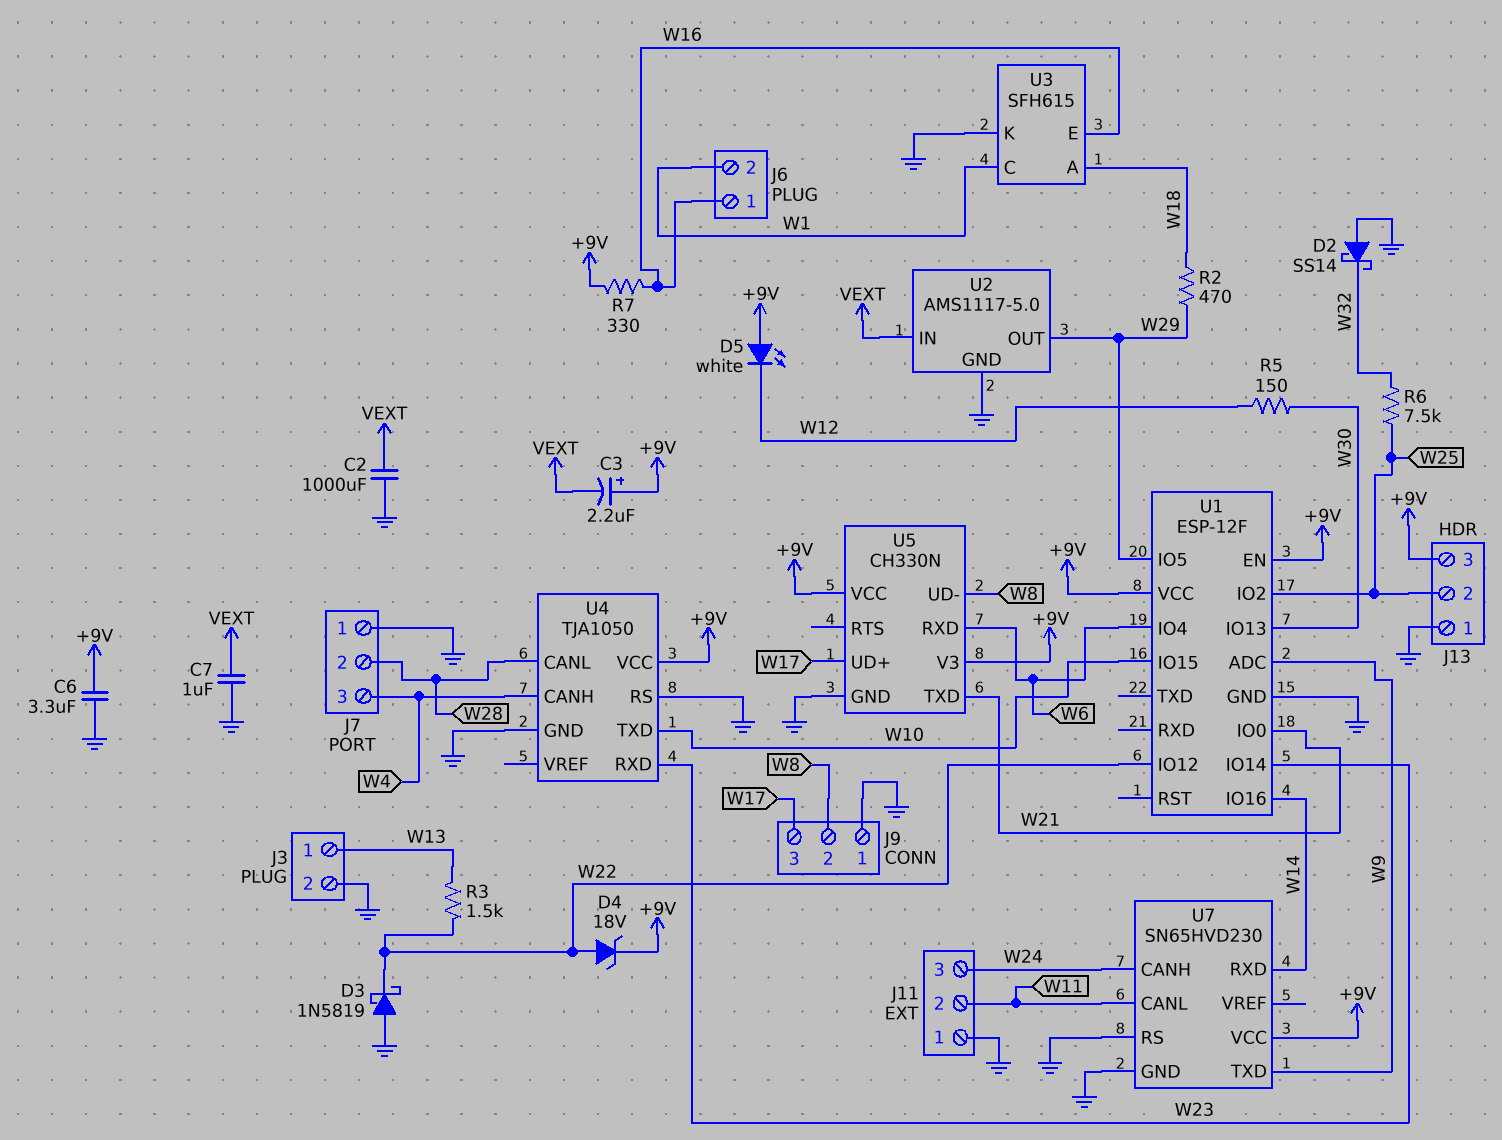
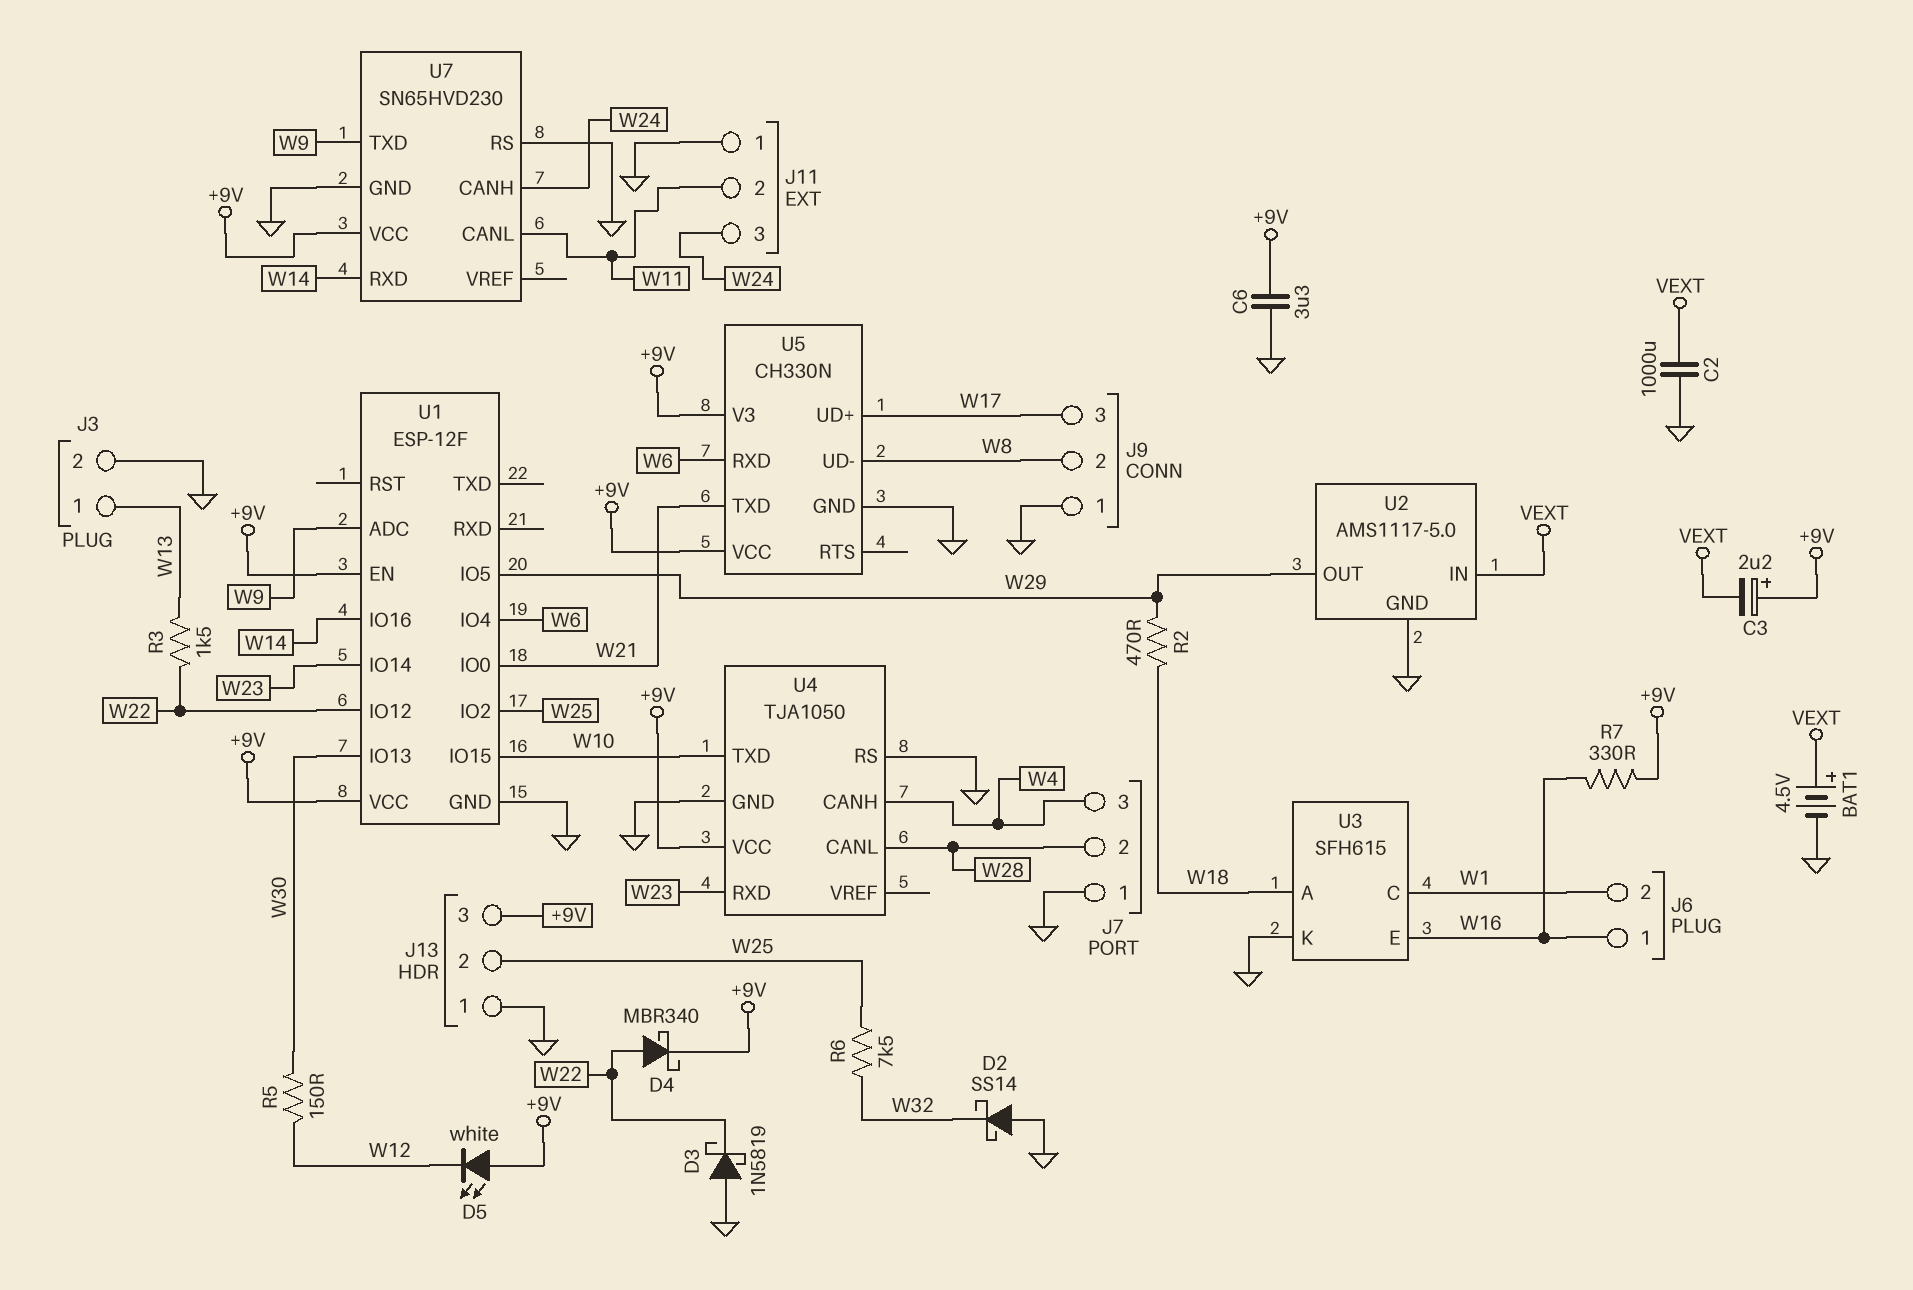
BAT1: none -> 4.5V (plus VEXT, minus GND)
C7: 1uF (GND, VEXT) -> none
D4: zener 18V (A W22, K +9V) -> schottky MBR340 (A W22, K +9V)

